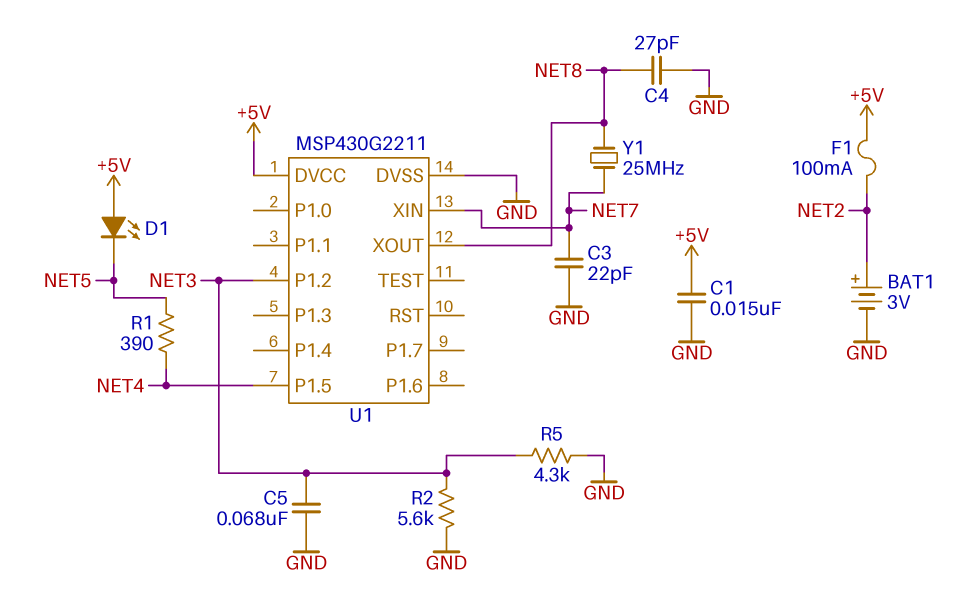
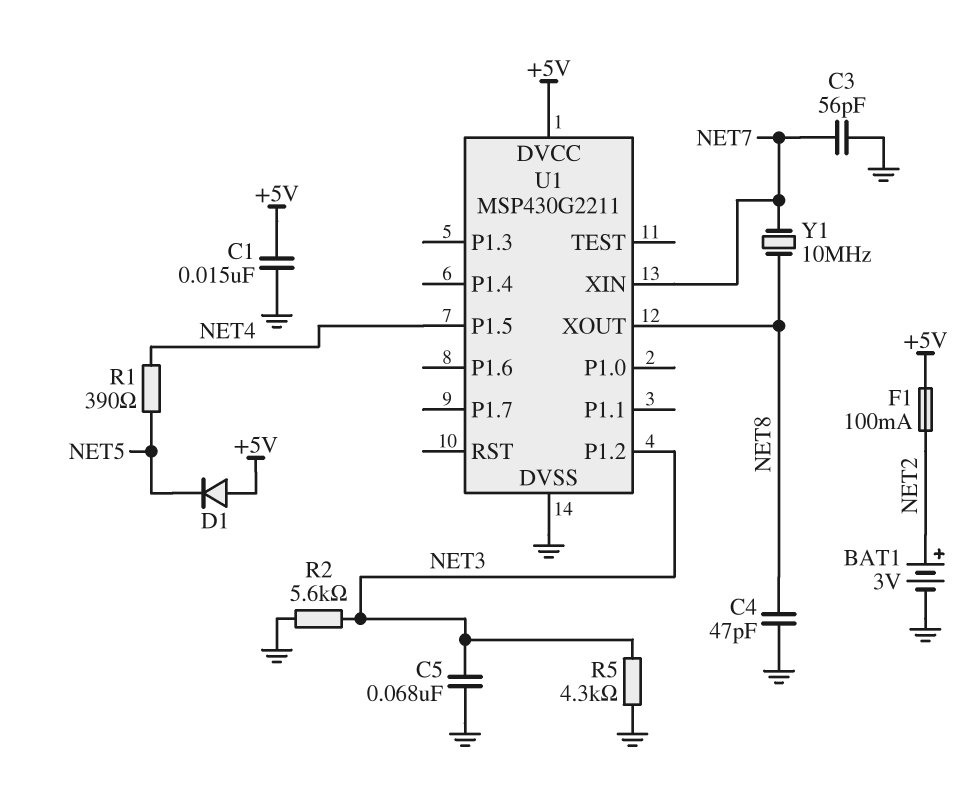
C3: 22pF (GND, NET7) -> 56pF (GND, NET7)
C4: 27pF (GND, NET8) -> 47pF (GND, NET8)
D1: LED (A +5V, K NET5) -> diode (A +5V, K NET5)
Y1: 25MHz (NET7, NET8) -> 10MHz (NET7, NET8)

